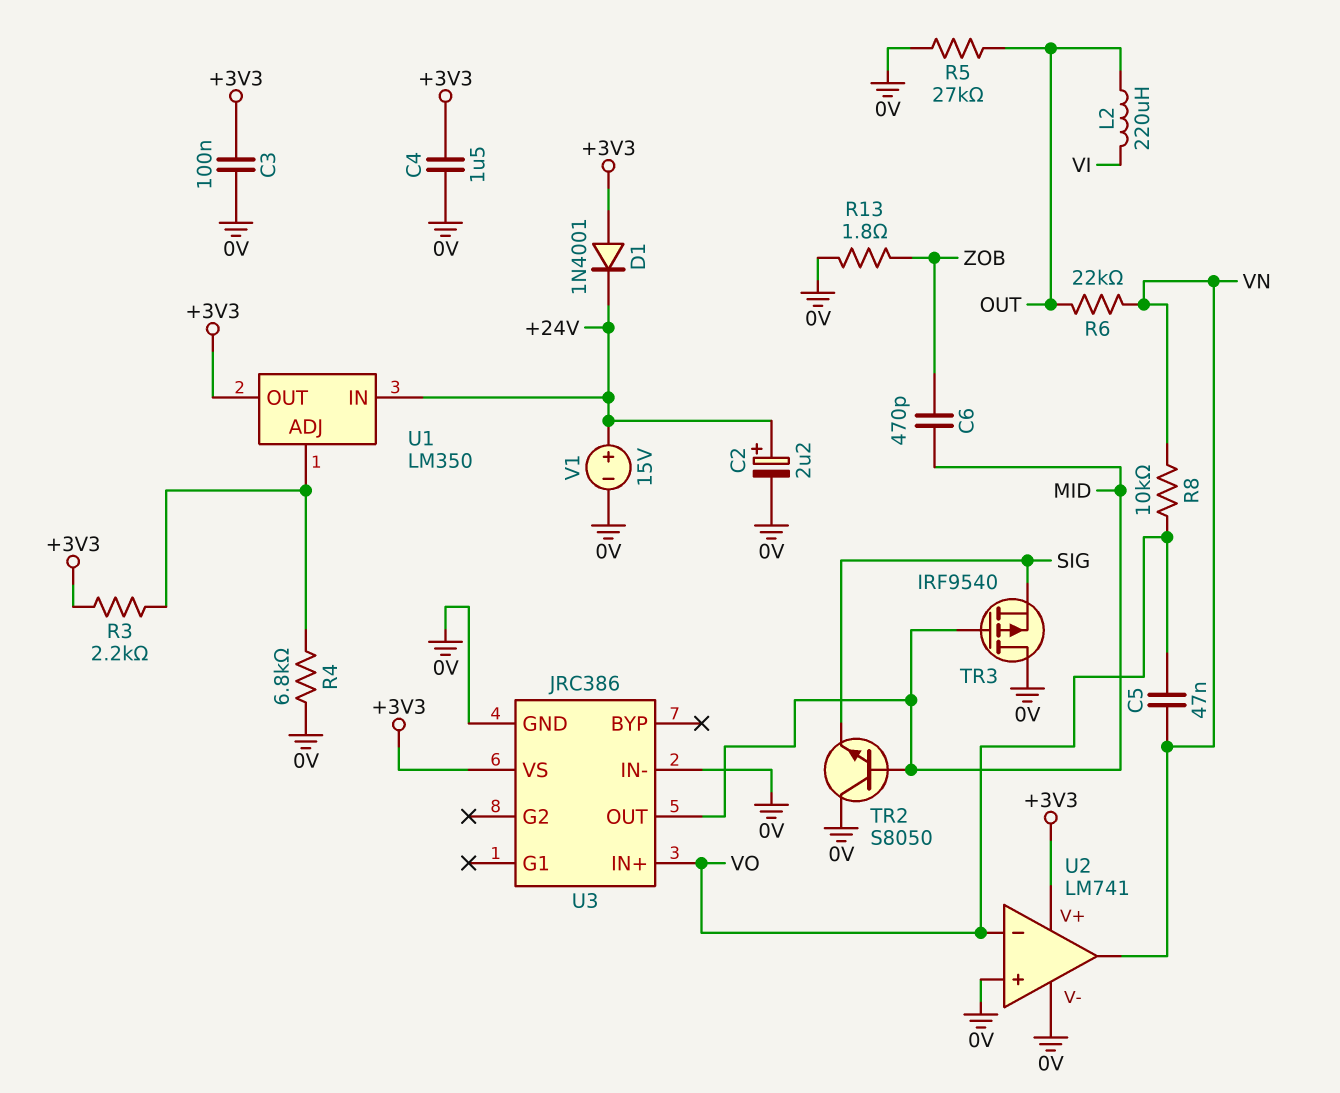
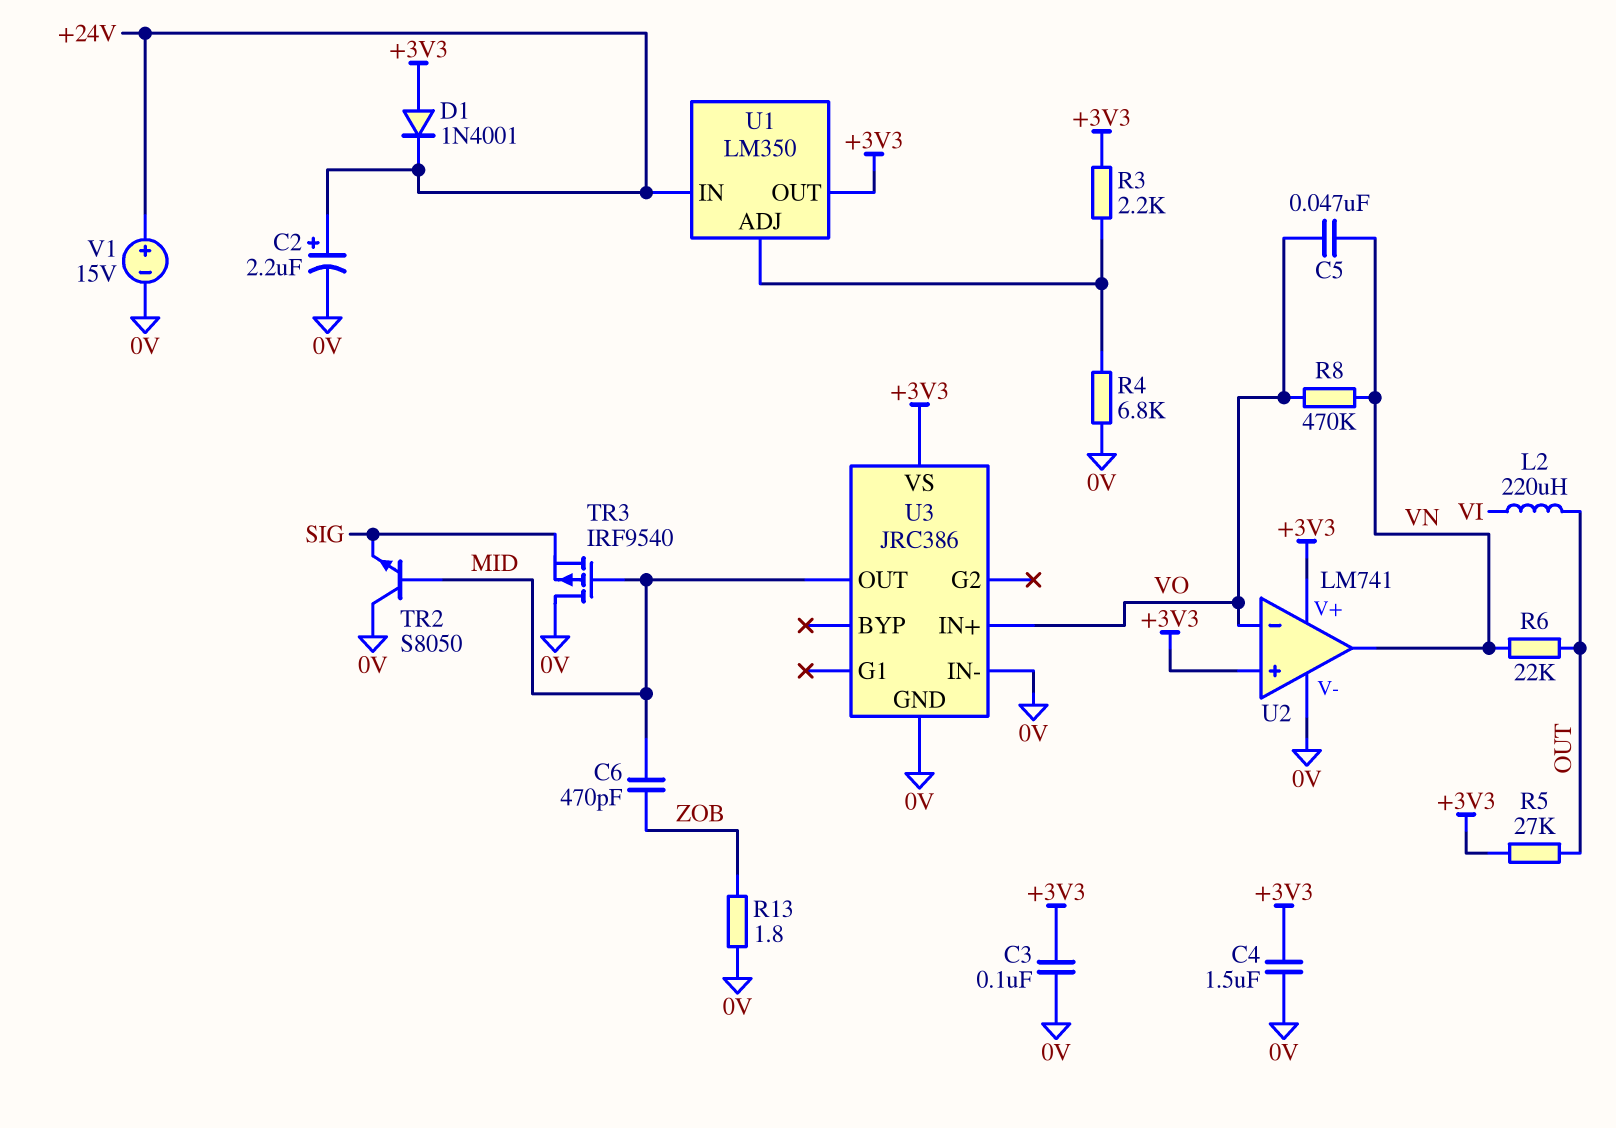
R5: 27k (0V, OUT) -> 27k (+3V3, OUT)
R8: 10k (VN, VO) -> 470k (VN, VO)
U2 pin in+: 0V -> +3V3

